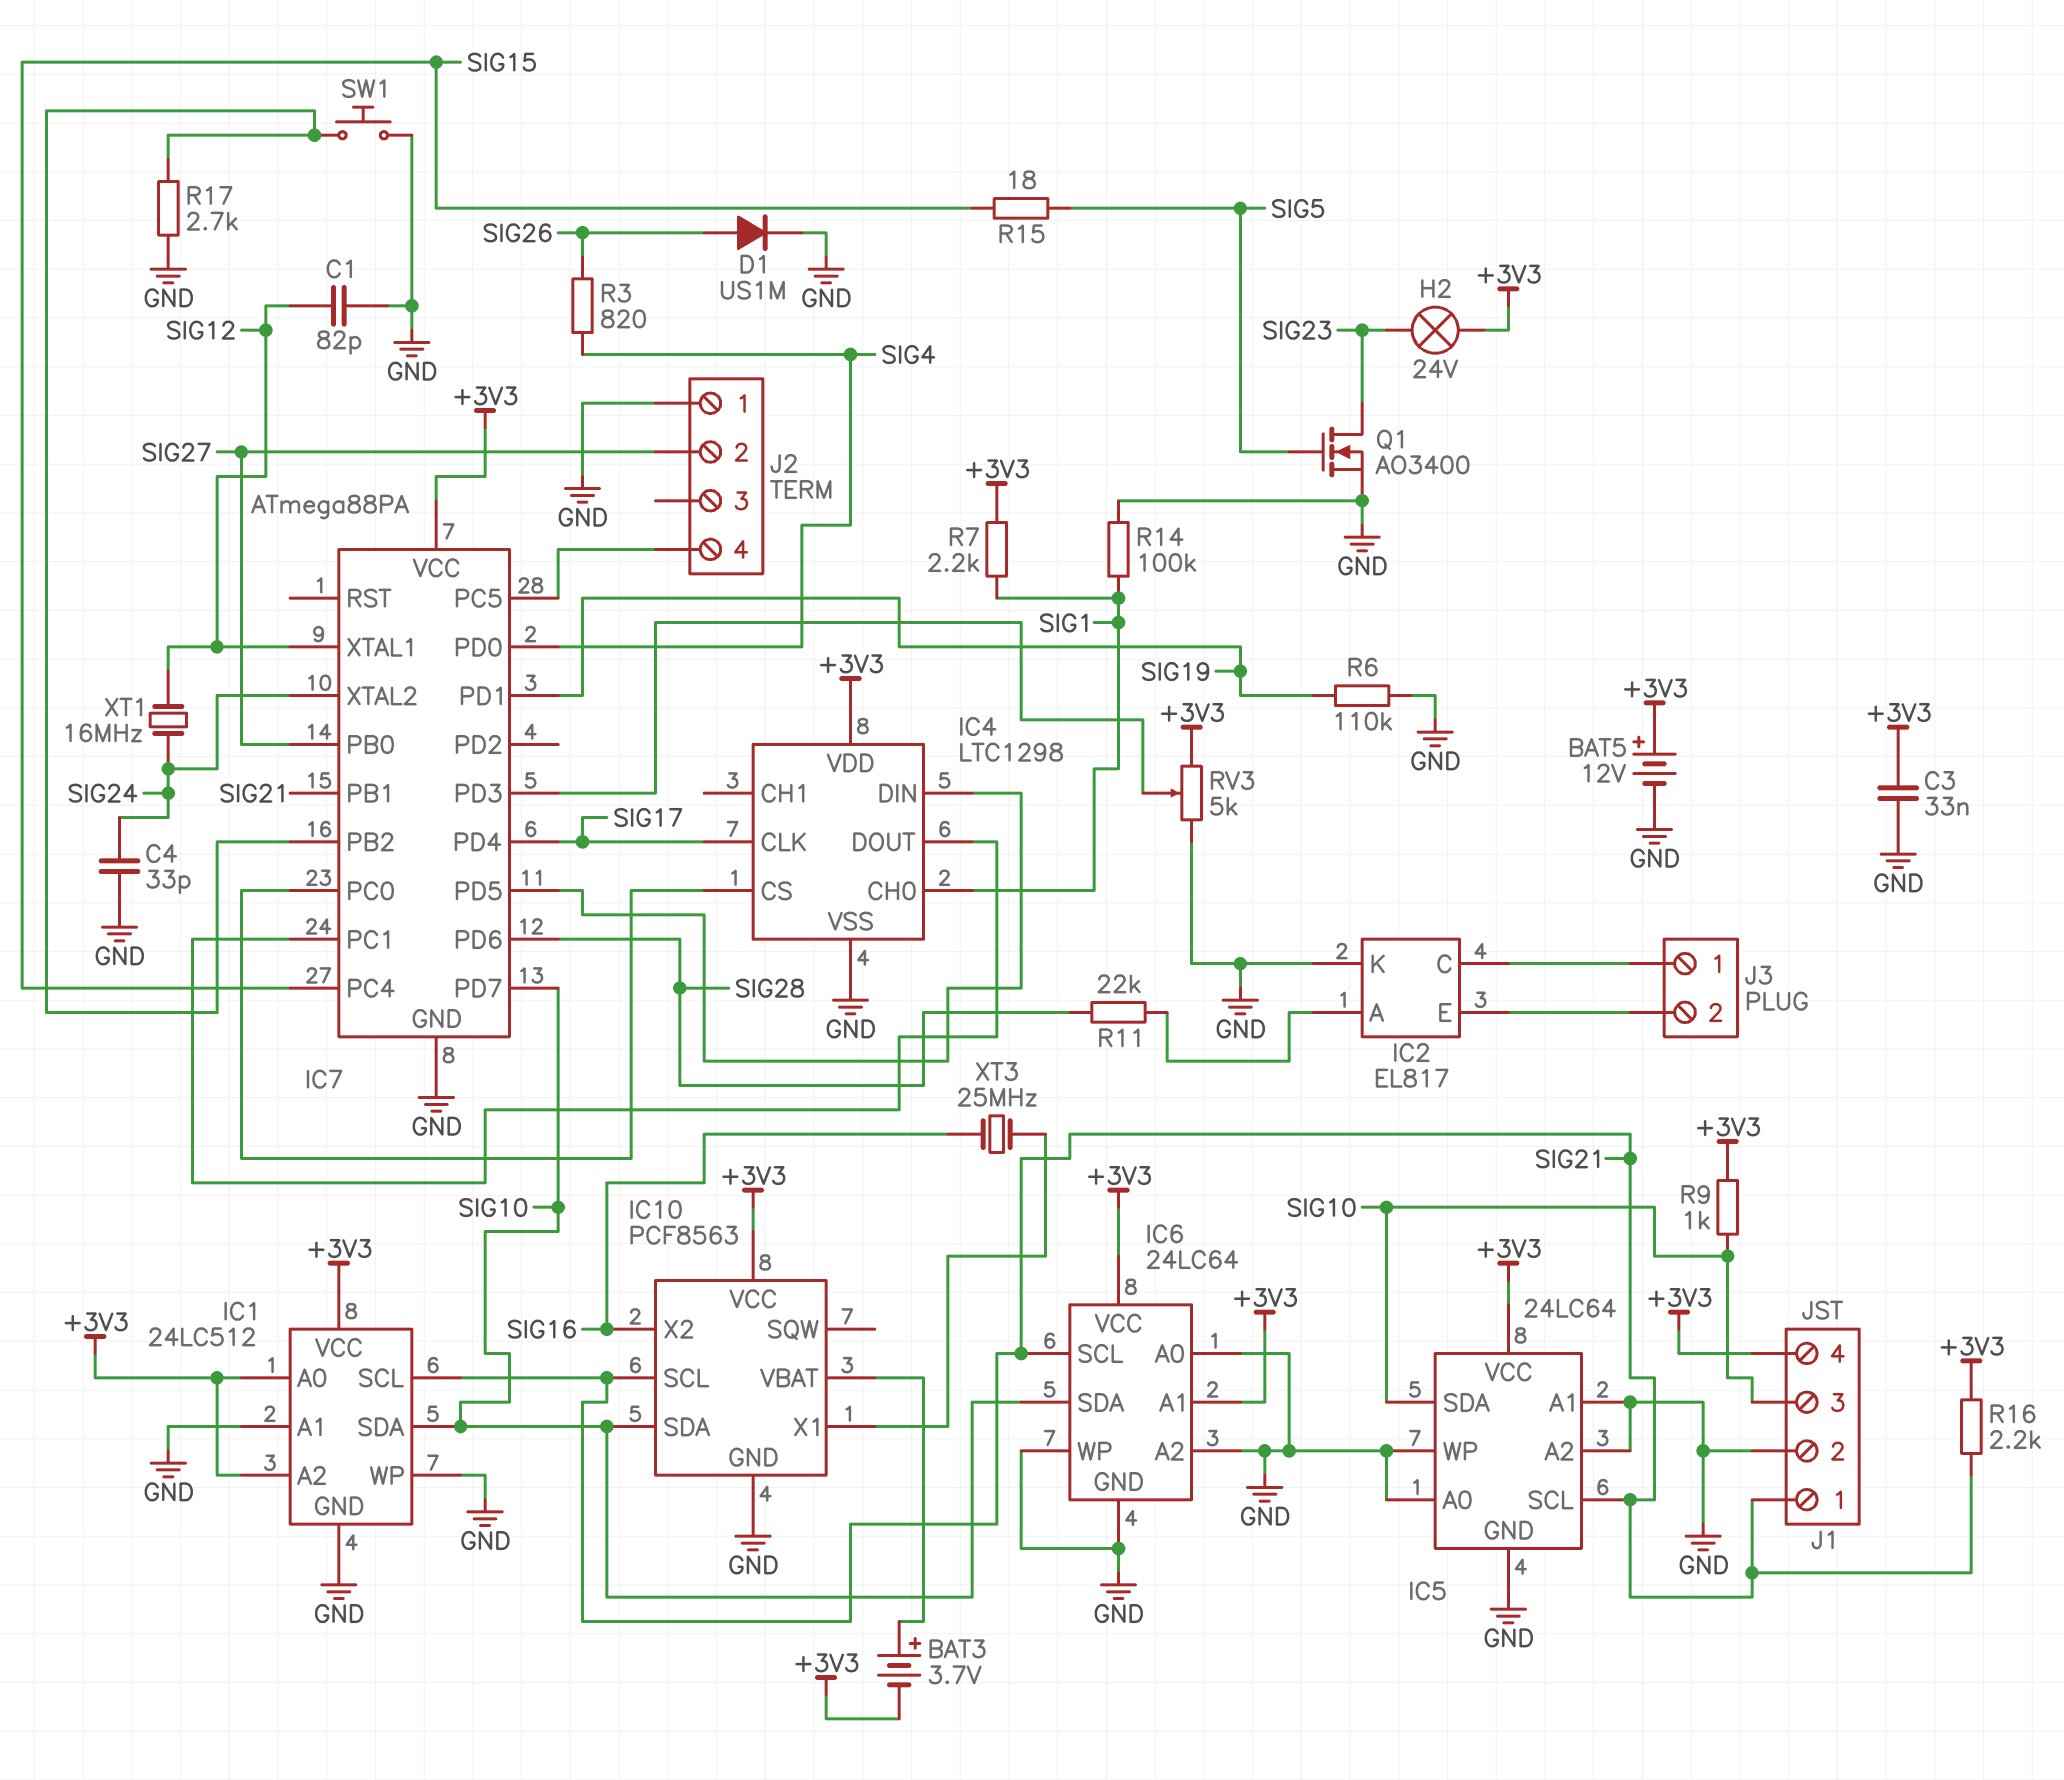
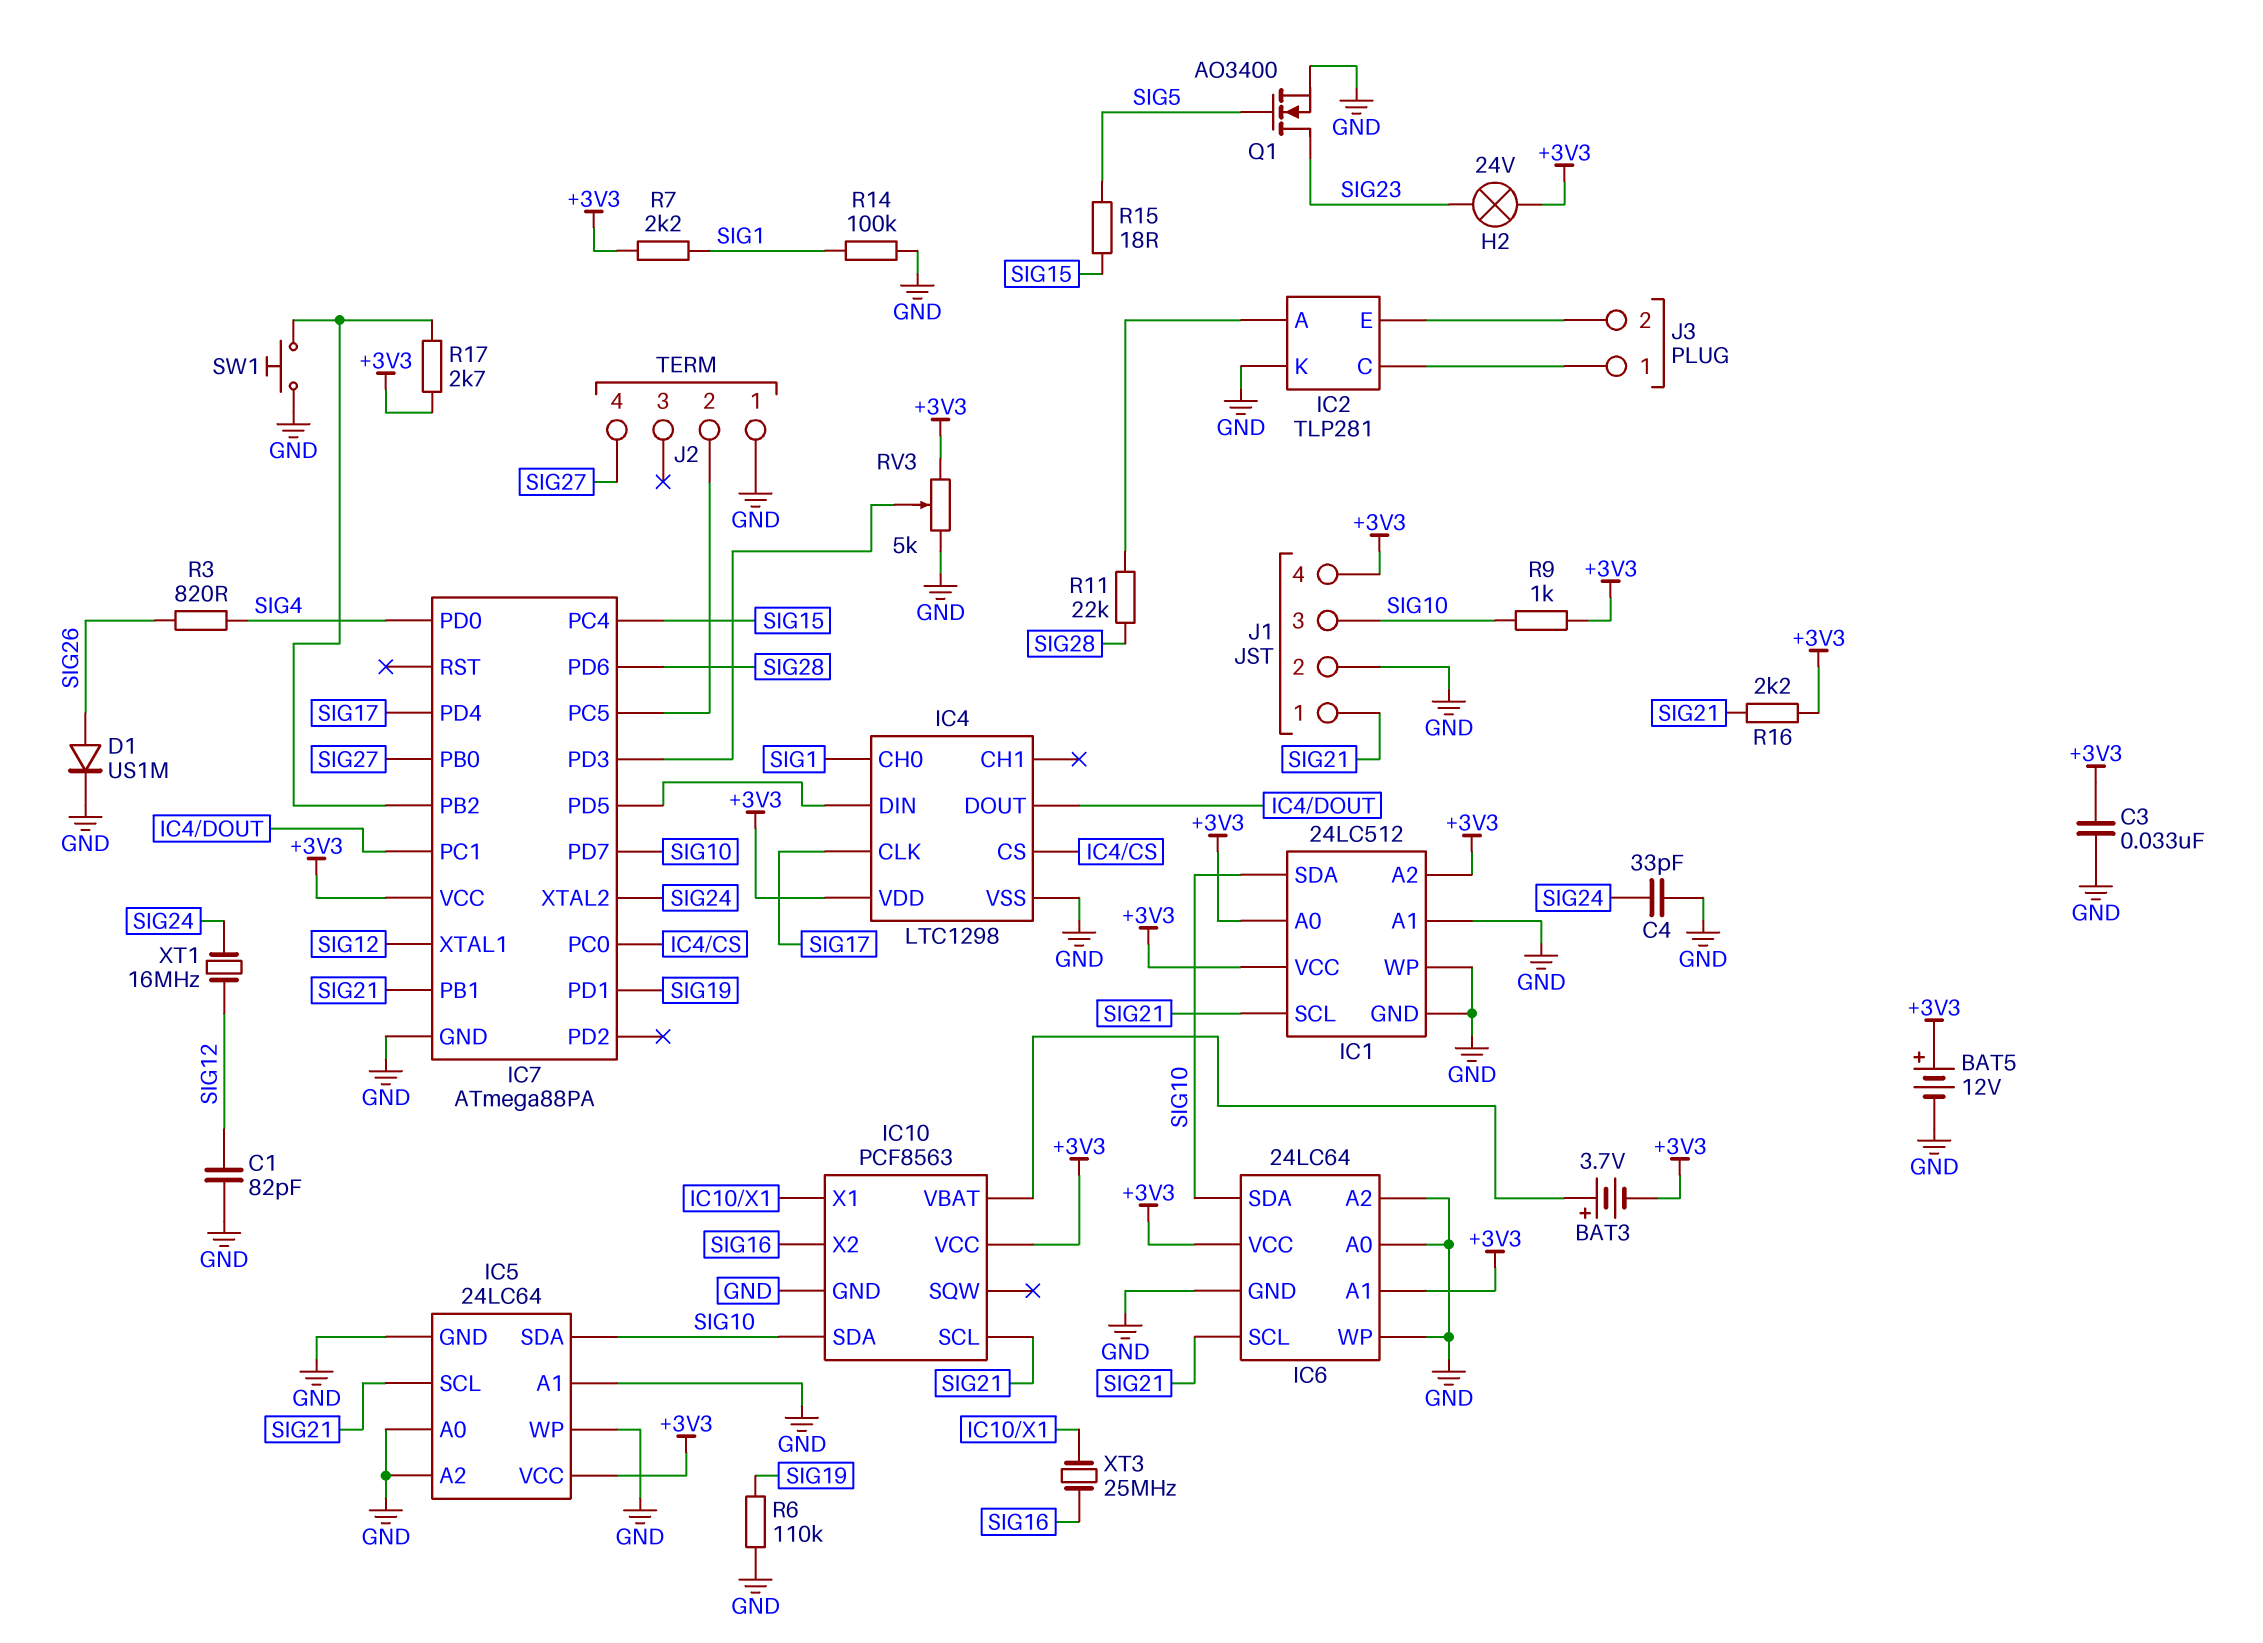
IC2: EL817 -> TLP281
J2 pin 2: SIG27 -> IC7/PC5
J2 pin 4: IC7/PC5 -> SIG27
R17: 2.7k (GND, IC7/PB2) -> 2.7k (+3V3, IC7/PB2)

